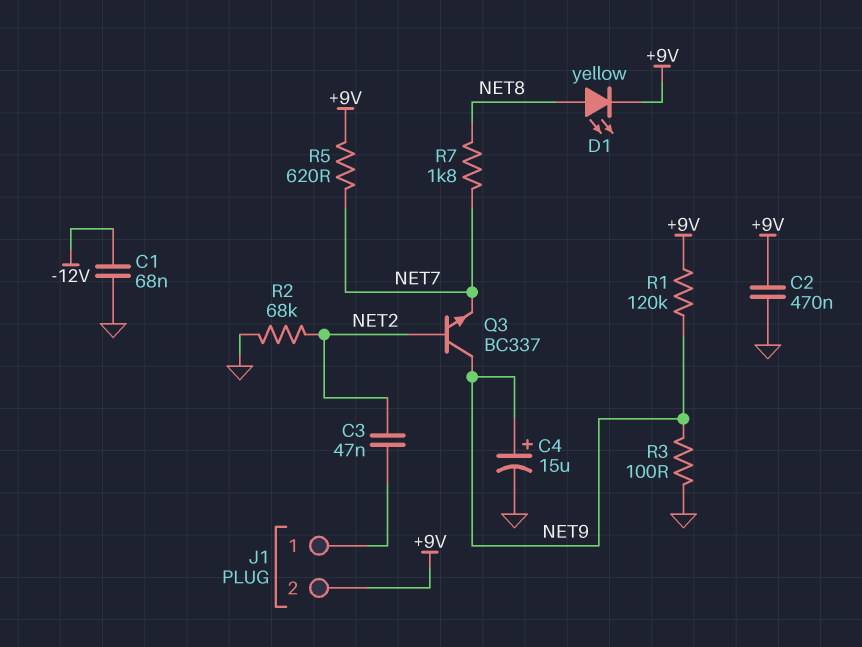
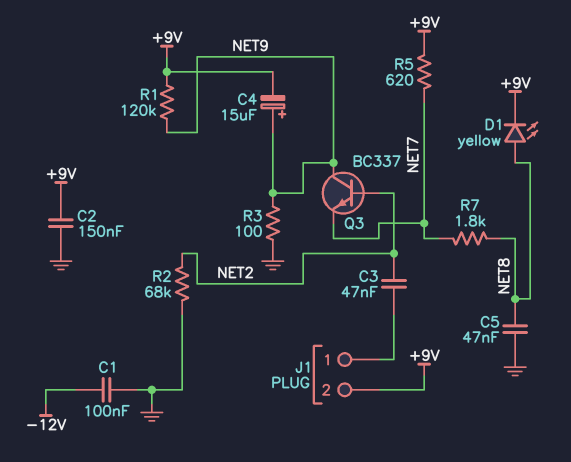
C1: 68nF (-12V, GND) -> 100nF (-12V, GND)
C2: 470nF (+9V, GND) -> 150nF (+9V, GND)
C4: 15uF (plus NET9, minus GND) -> 15uF (plus NET9, minus +9V)
C5: none -> 47nF (GND, NET8)

